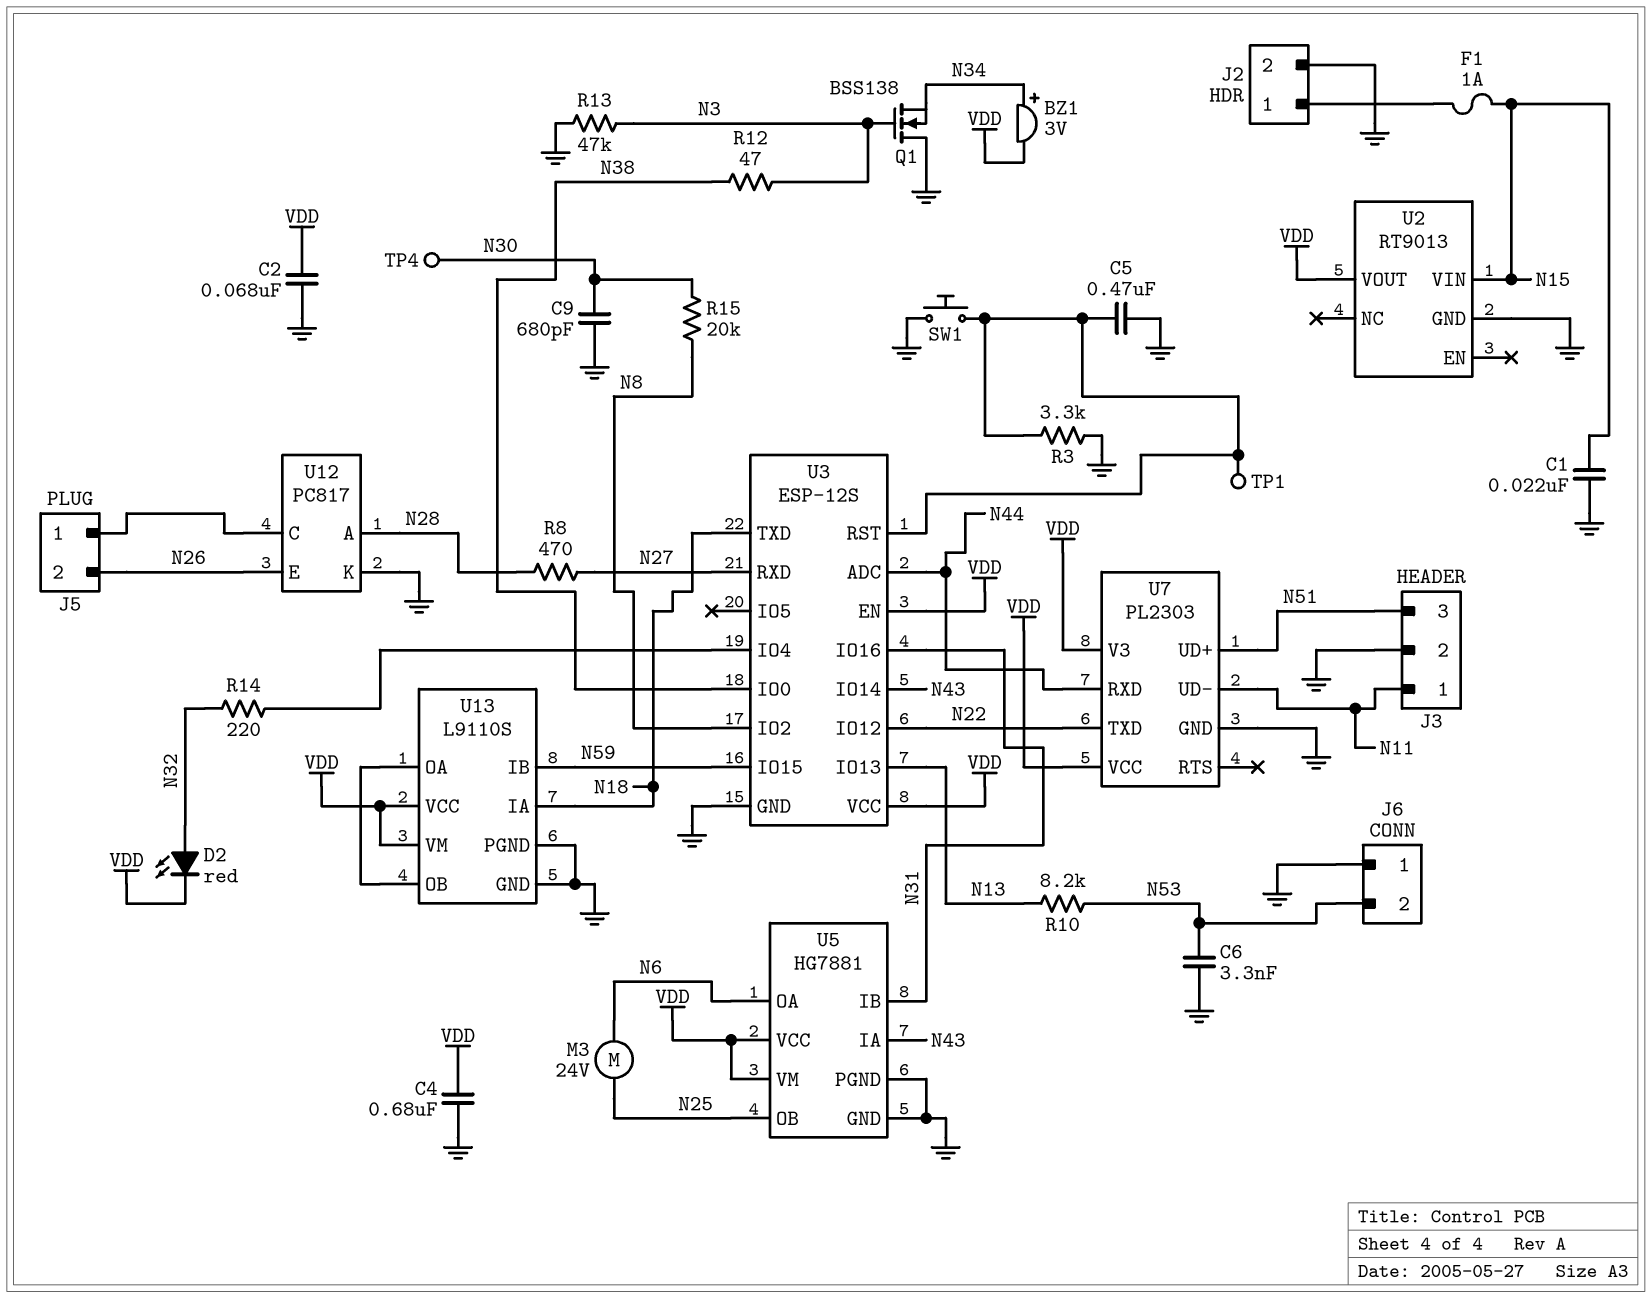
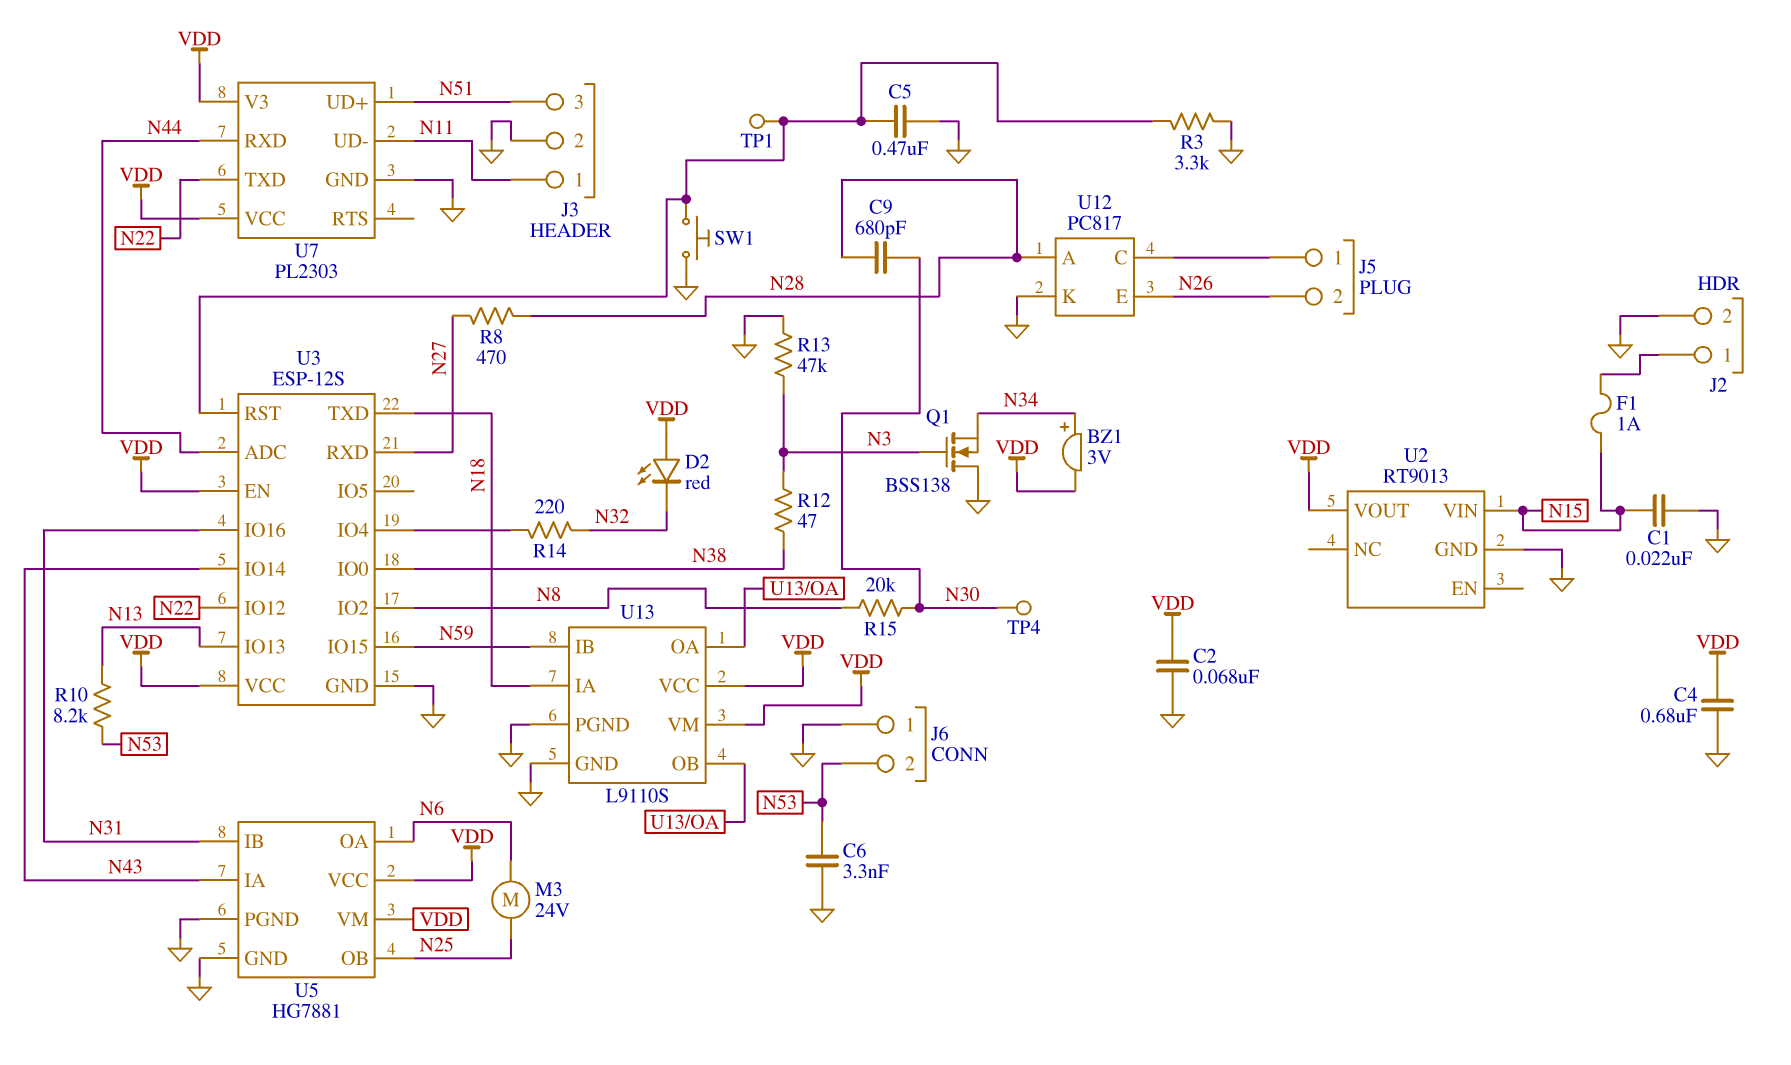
C9: 680pF (GND, N30) -> 680pF (N28, N30)
D2: LED red (A N32, K VDD) -> LED red (A VDD, K N32)

